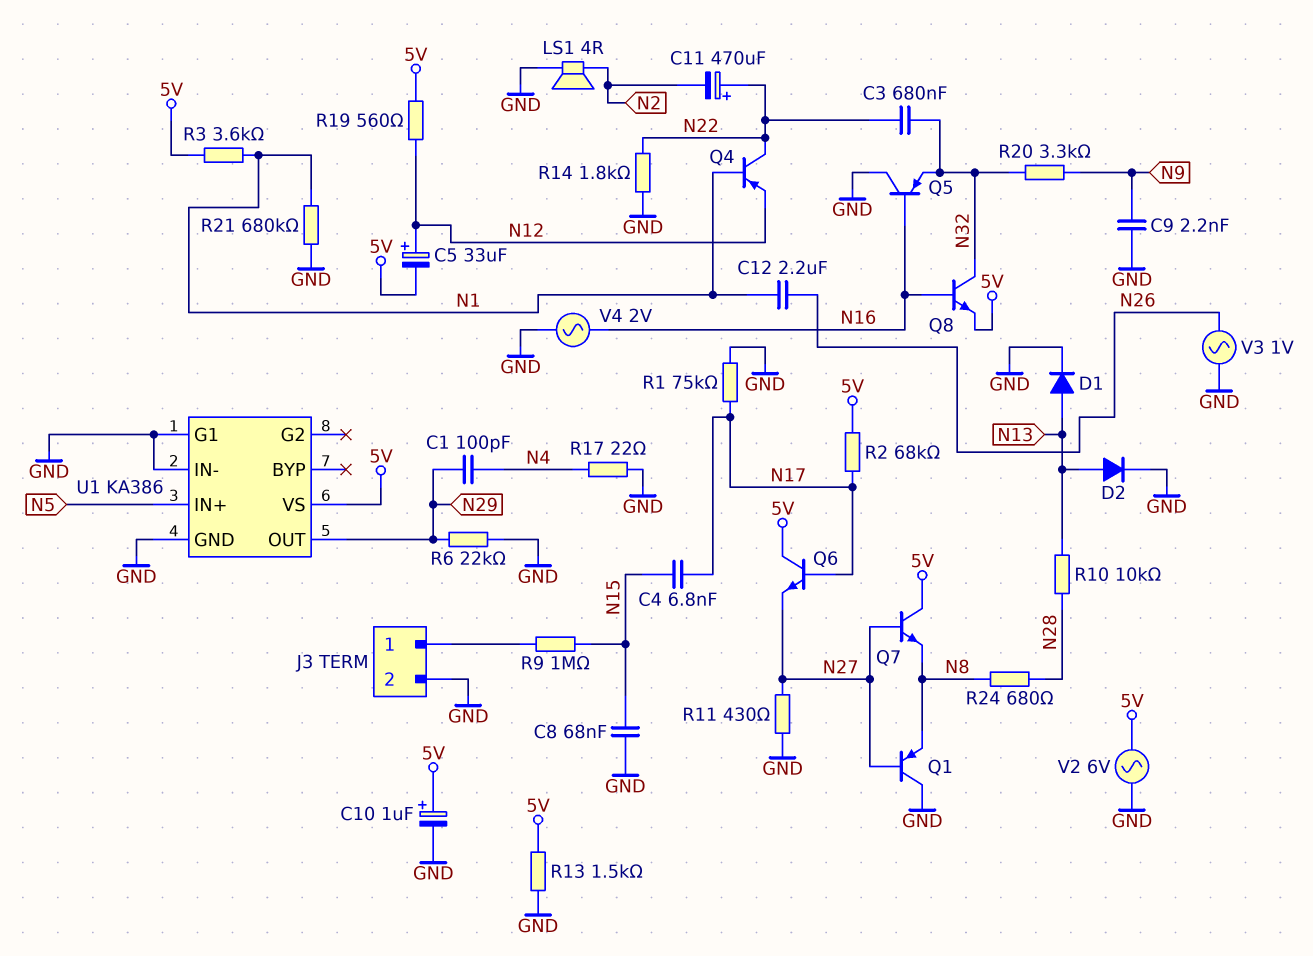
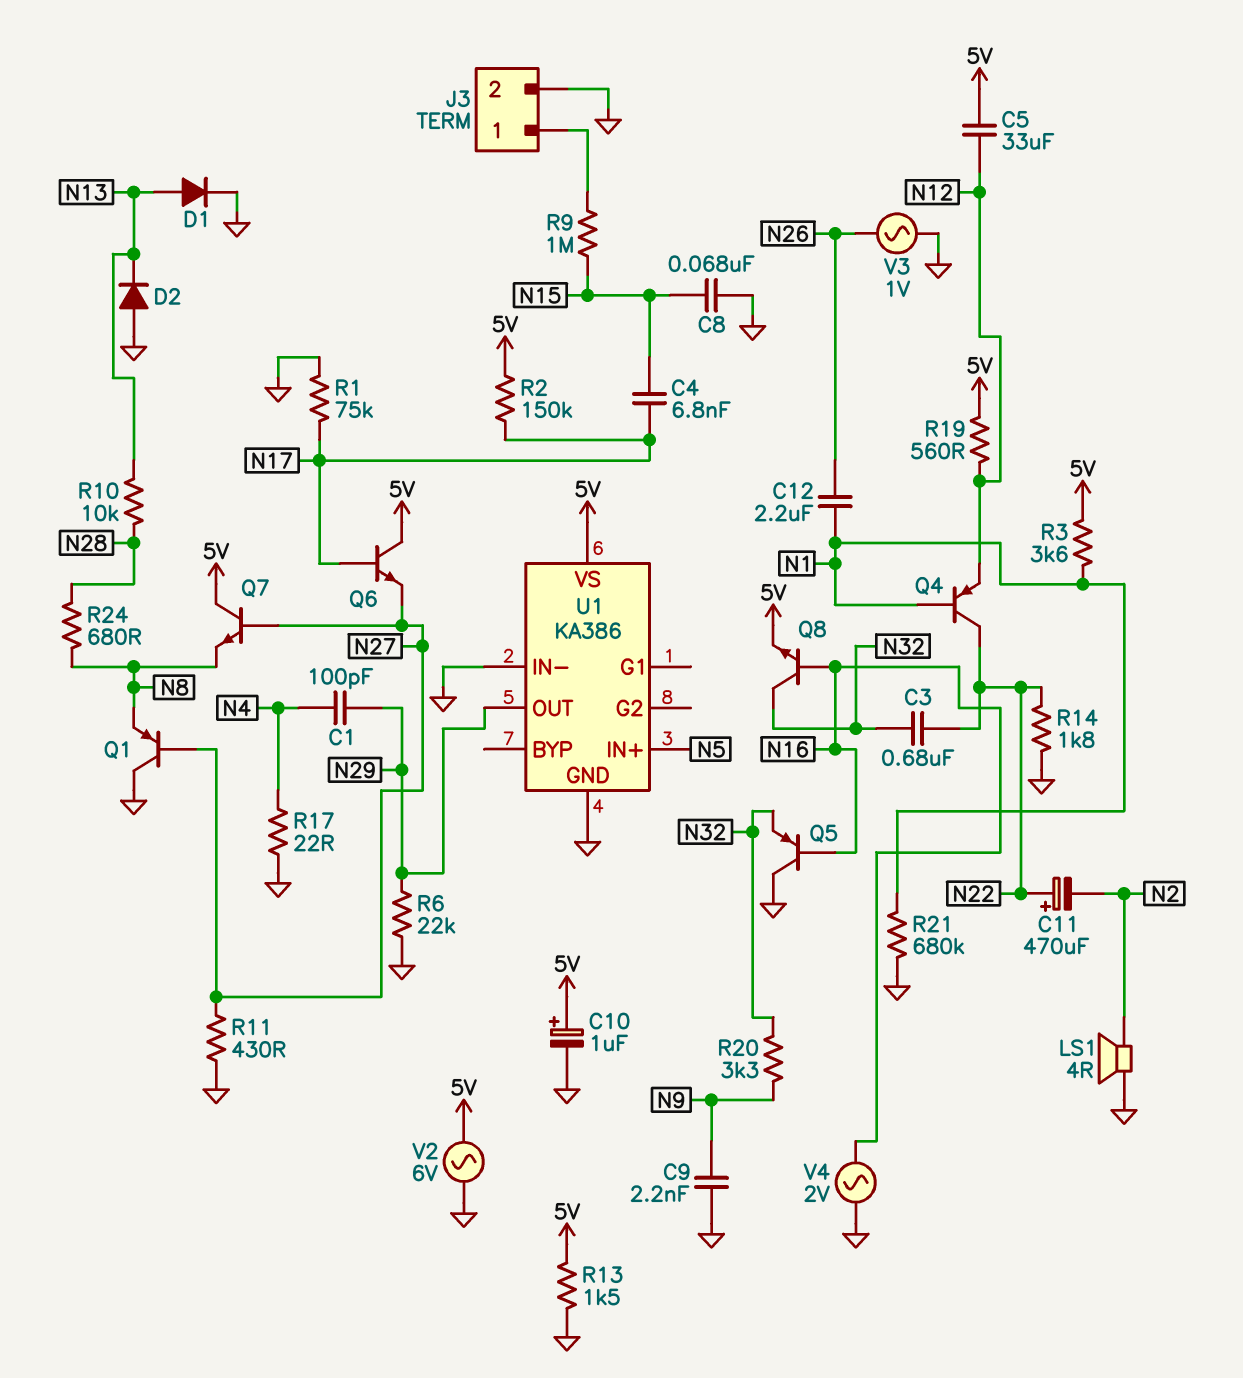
C5: 33uF (plus N12, minus 5V) -> 33uF (5V, N12)
D2: diode (A N13, K GND) -> diode (A GND, K N13)
R2: 68k (5V, N17) -> 150k (5V, N17)
U1 pin G1: GND -> none

